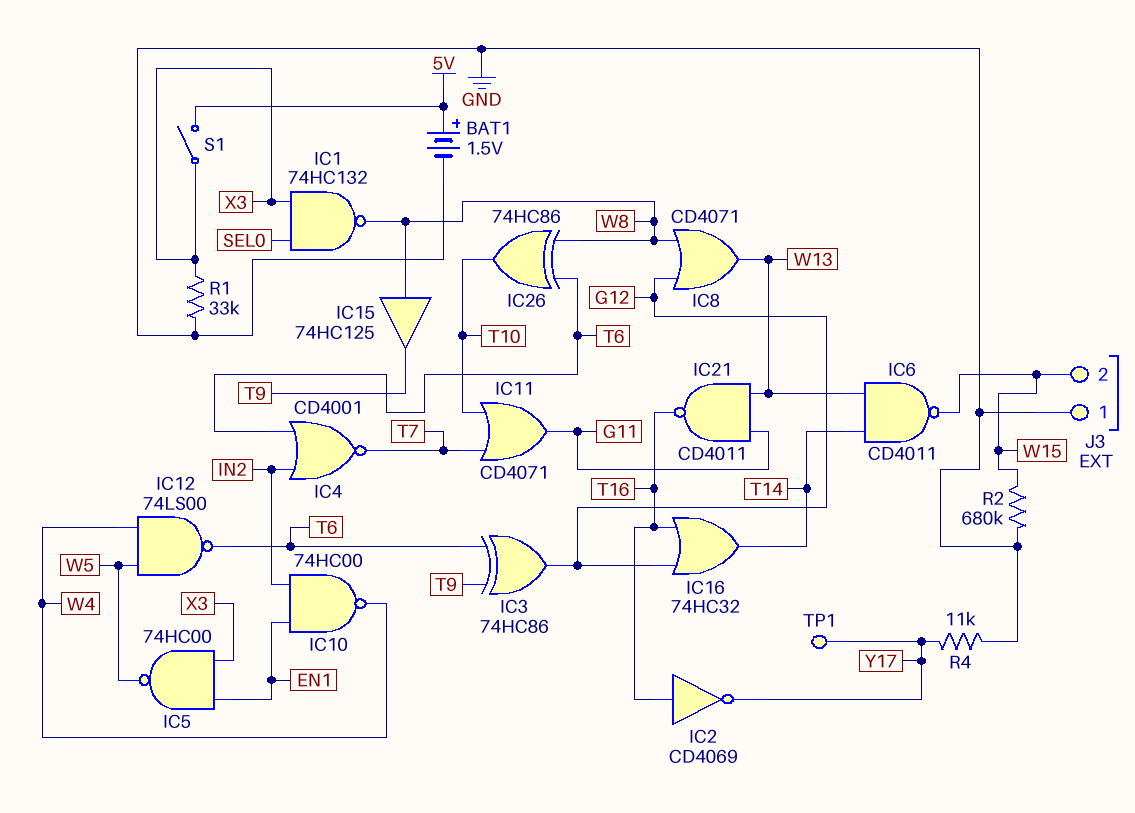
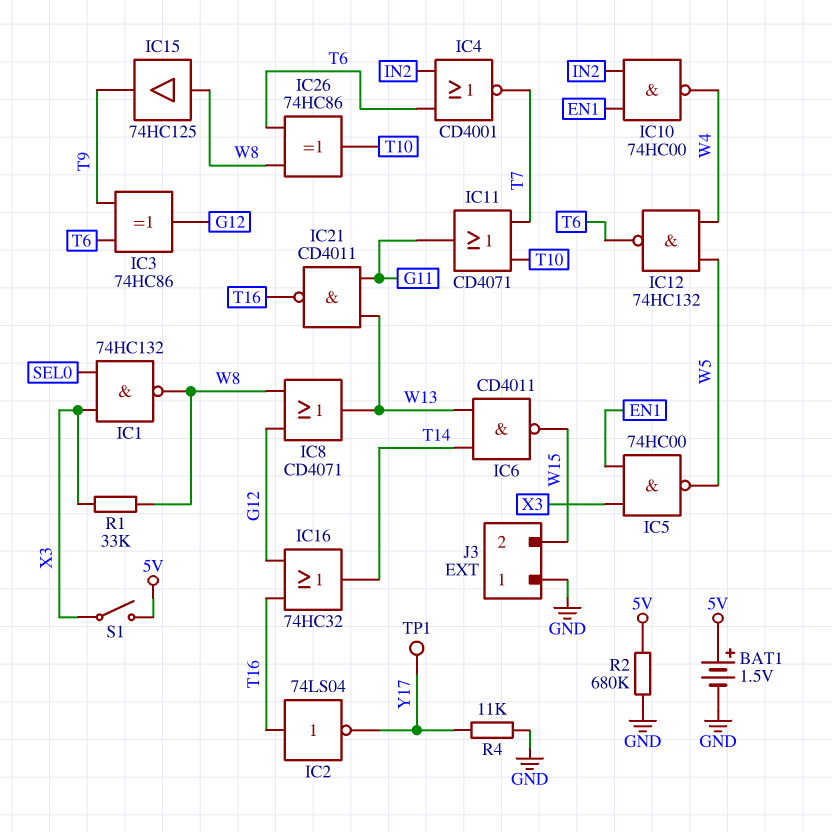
IC2: NOT CD4069 (in T16, out Y17) -> NOT 74LS04 (in T16, out Y17)
IC12: NAND 74LS00 (in W4, in W5, out T6) -> NAND 74HC132 (in W4, in W5, out T6)
R1: 33k (GND, X3) -> 33k (W8, X3)
R2: 680k (GND, W15) -> 680k (5V, GND)

